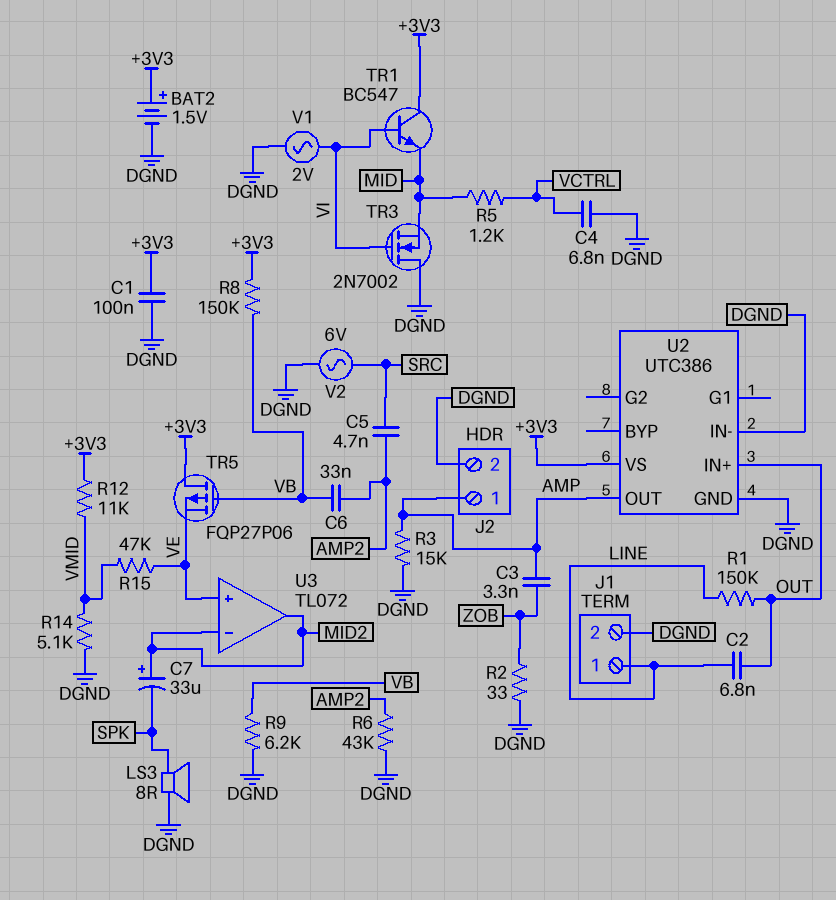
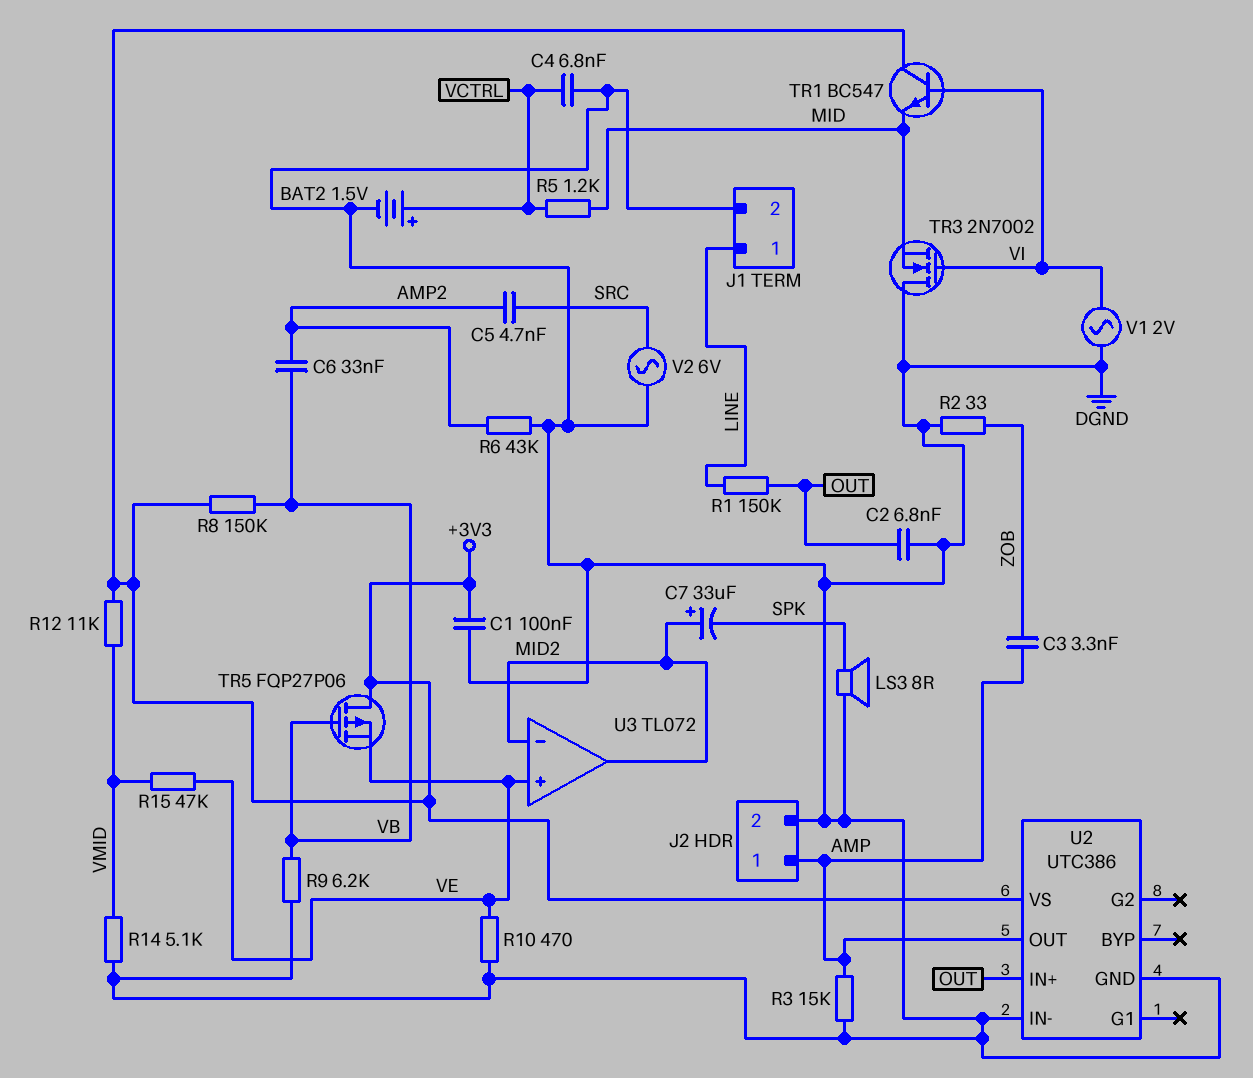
BAT2: 1.5V (plus +3V3, minus DGND) -> 1.5V (plus VCTRL, minus DGND)
C2: 6.8nF (LINE, OUT) -> 6.8nF (DGND, OUT)
R10: none -> 470 (DGND, VE)

